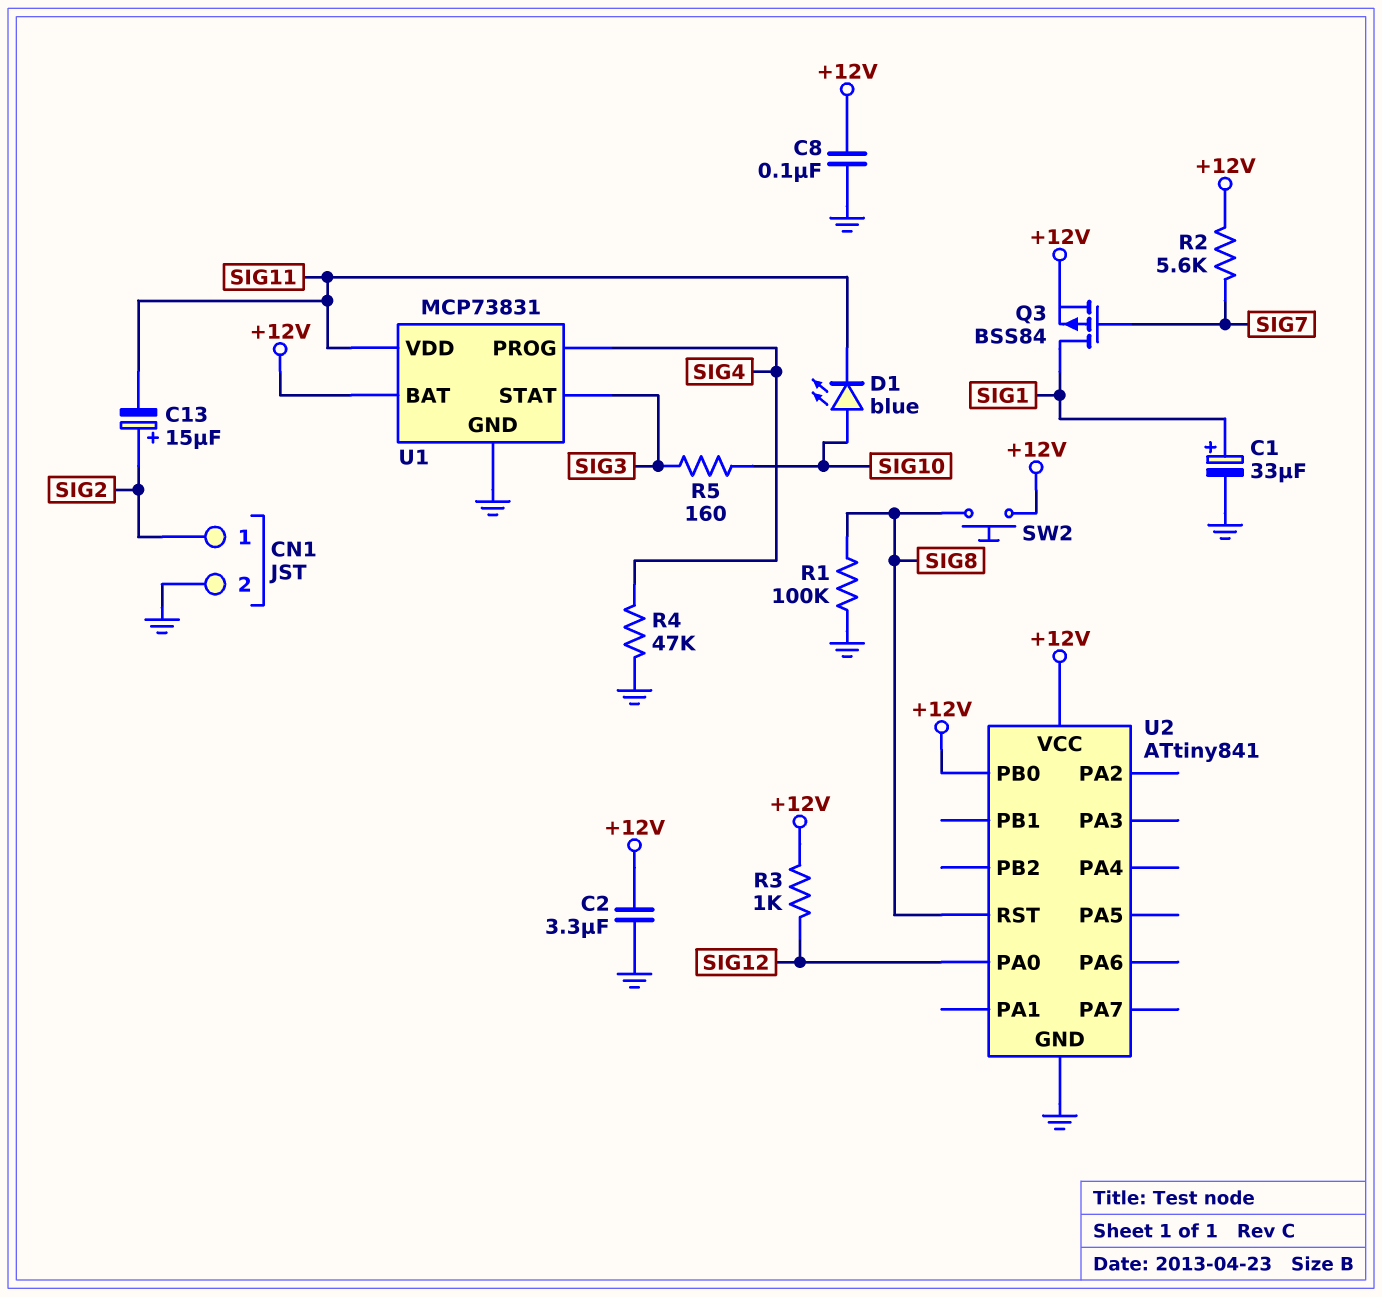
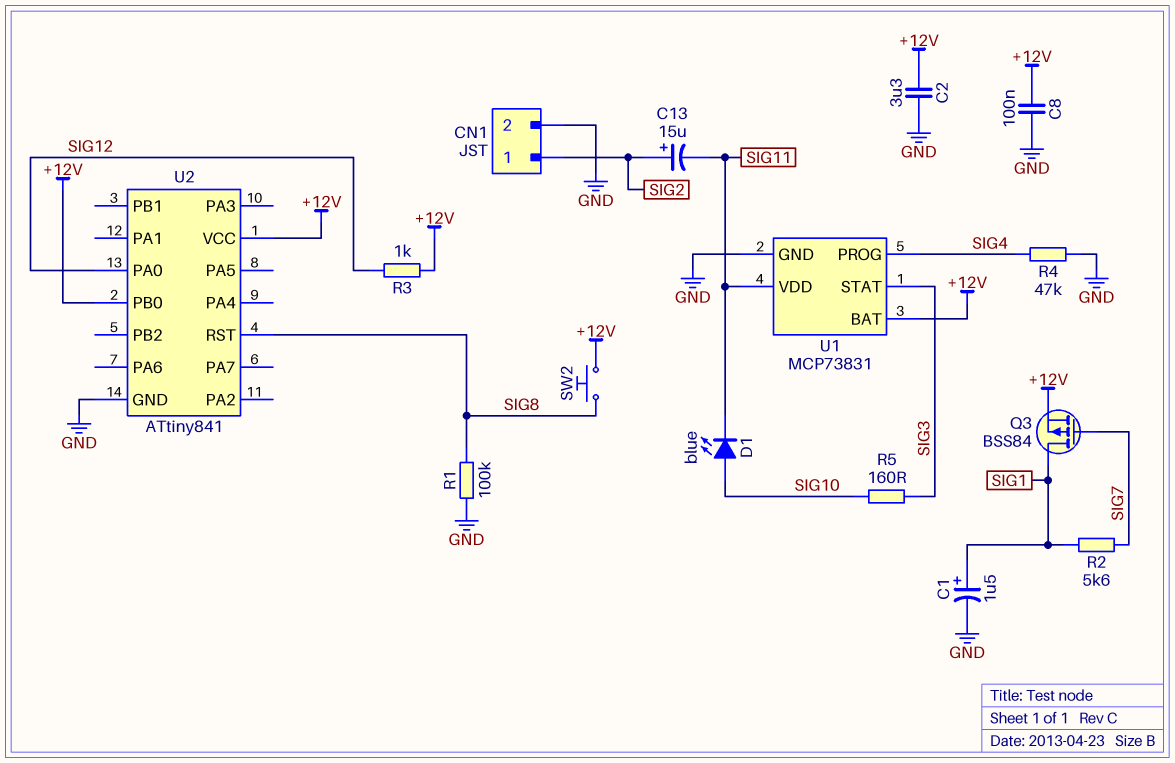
C1: 33uF (plus SIG1, minus GND) -> 1.5uF (plus SIG1, minus GND)
R2: 5.6k (+12V, SIG7) -> 5.6k (SIG1, SIG7)

